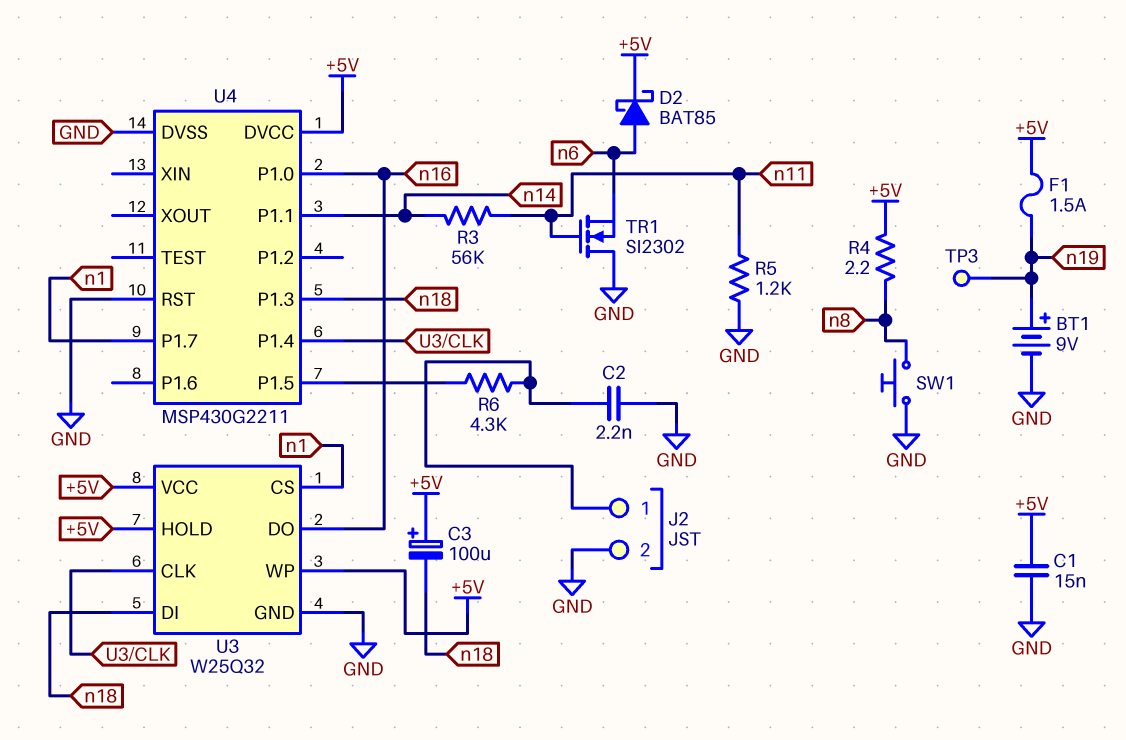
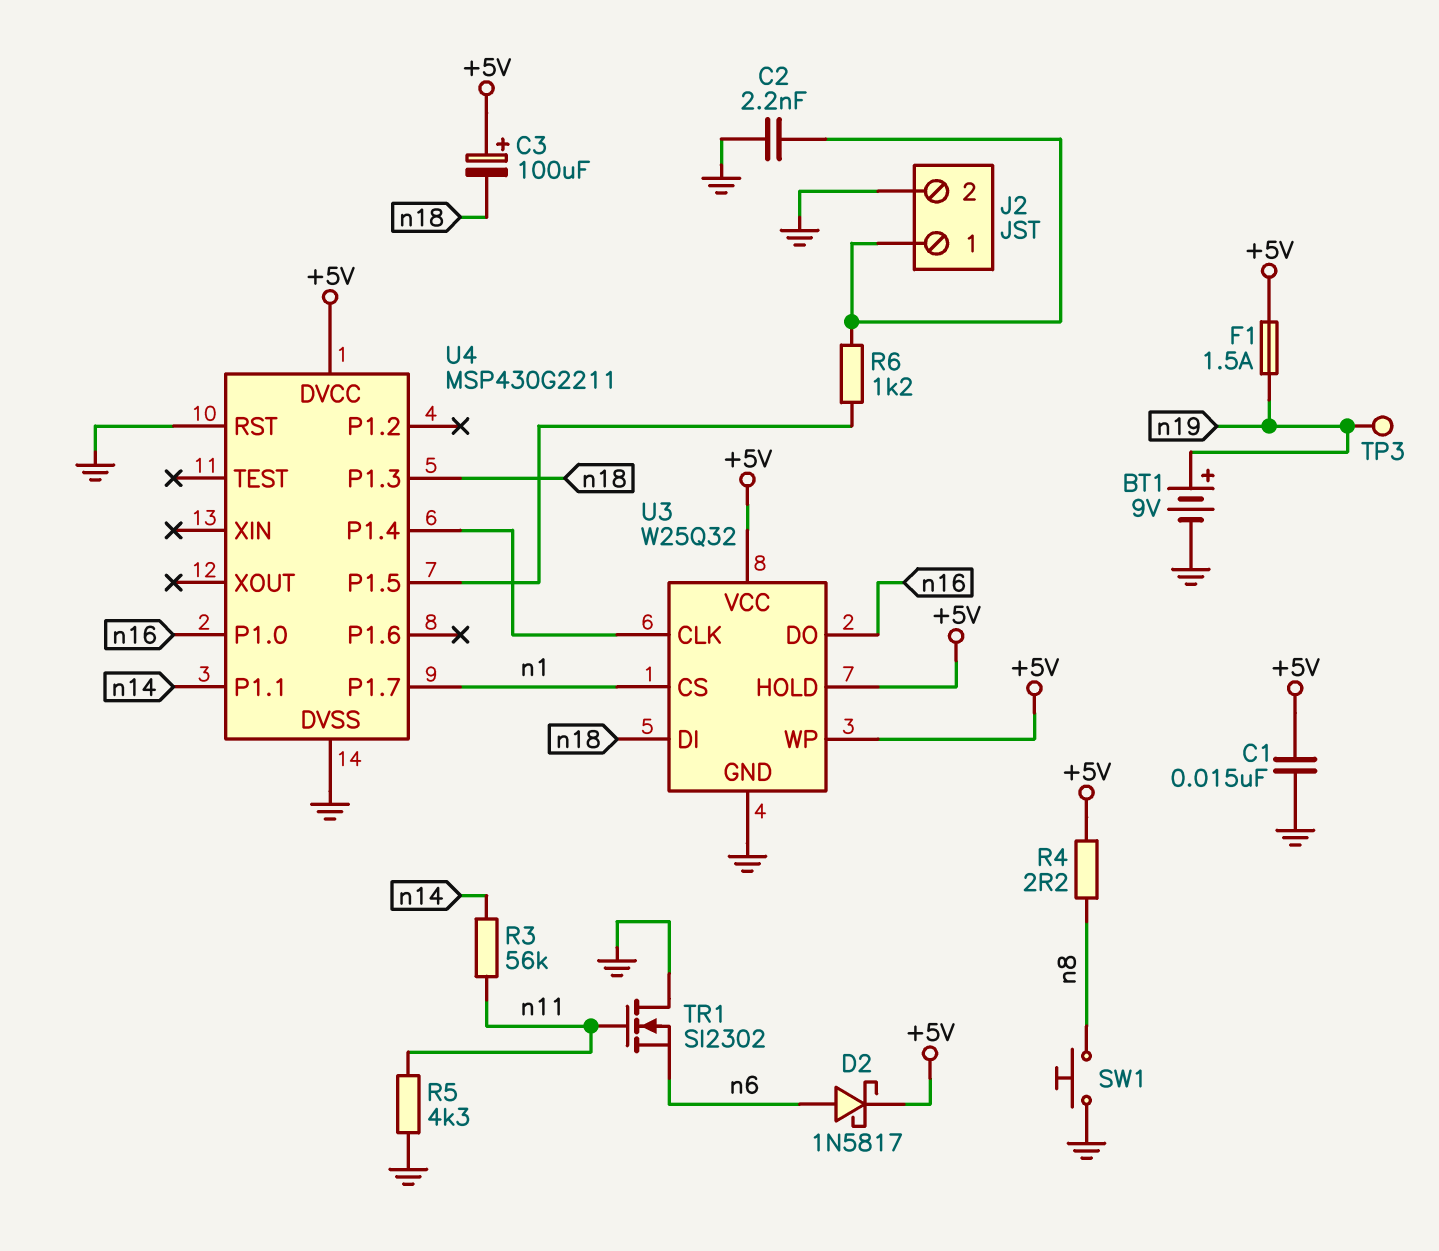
D2: schottky BAT85 (A n6, K +5V) -> schottky 1N5817 (A n6, K +5V)
R5: 1.2k (GND, n11) -> 4.3k (GND, n11)
R6: 4.3k (J2/1, U4/P1.5) -> 1.2k (J2/1, U4/P1.5)

